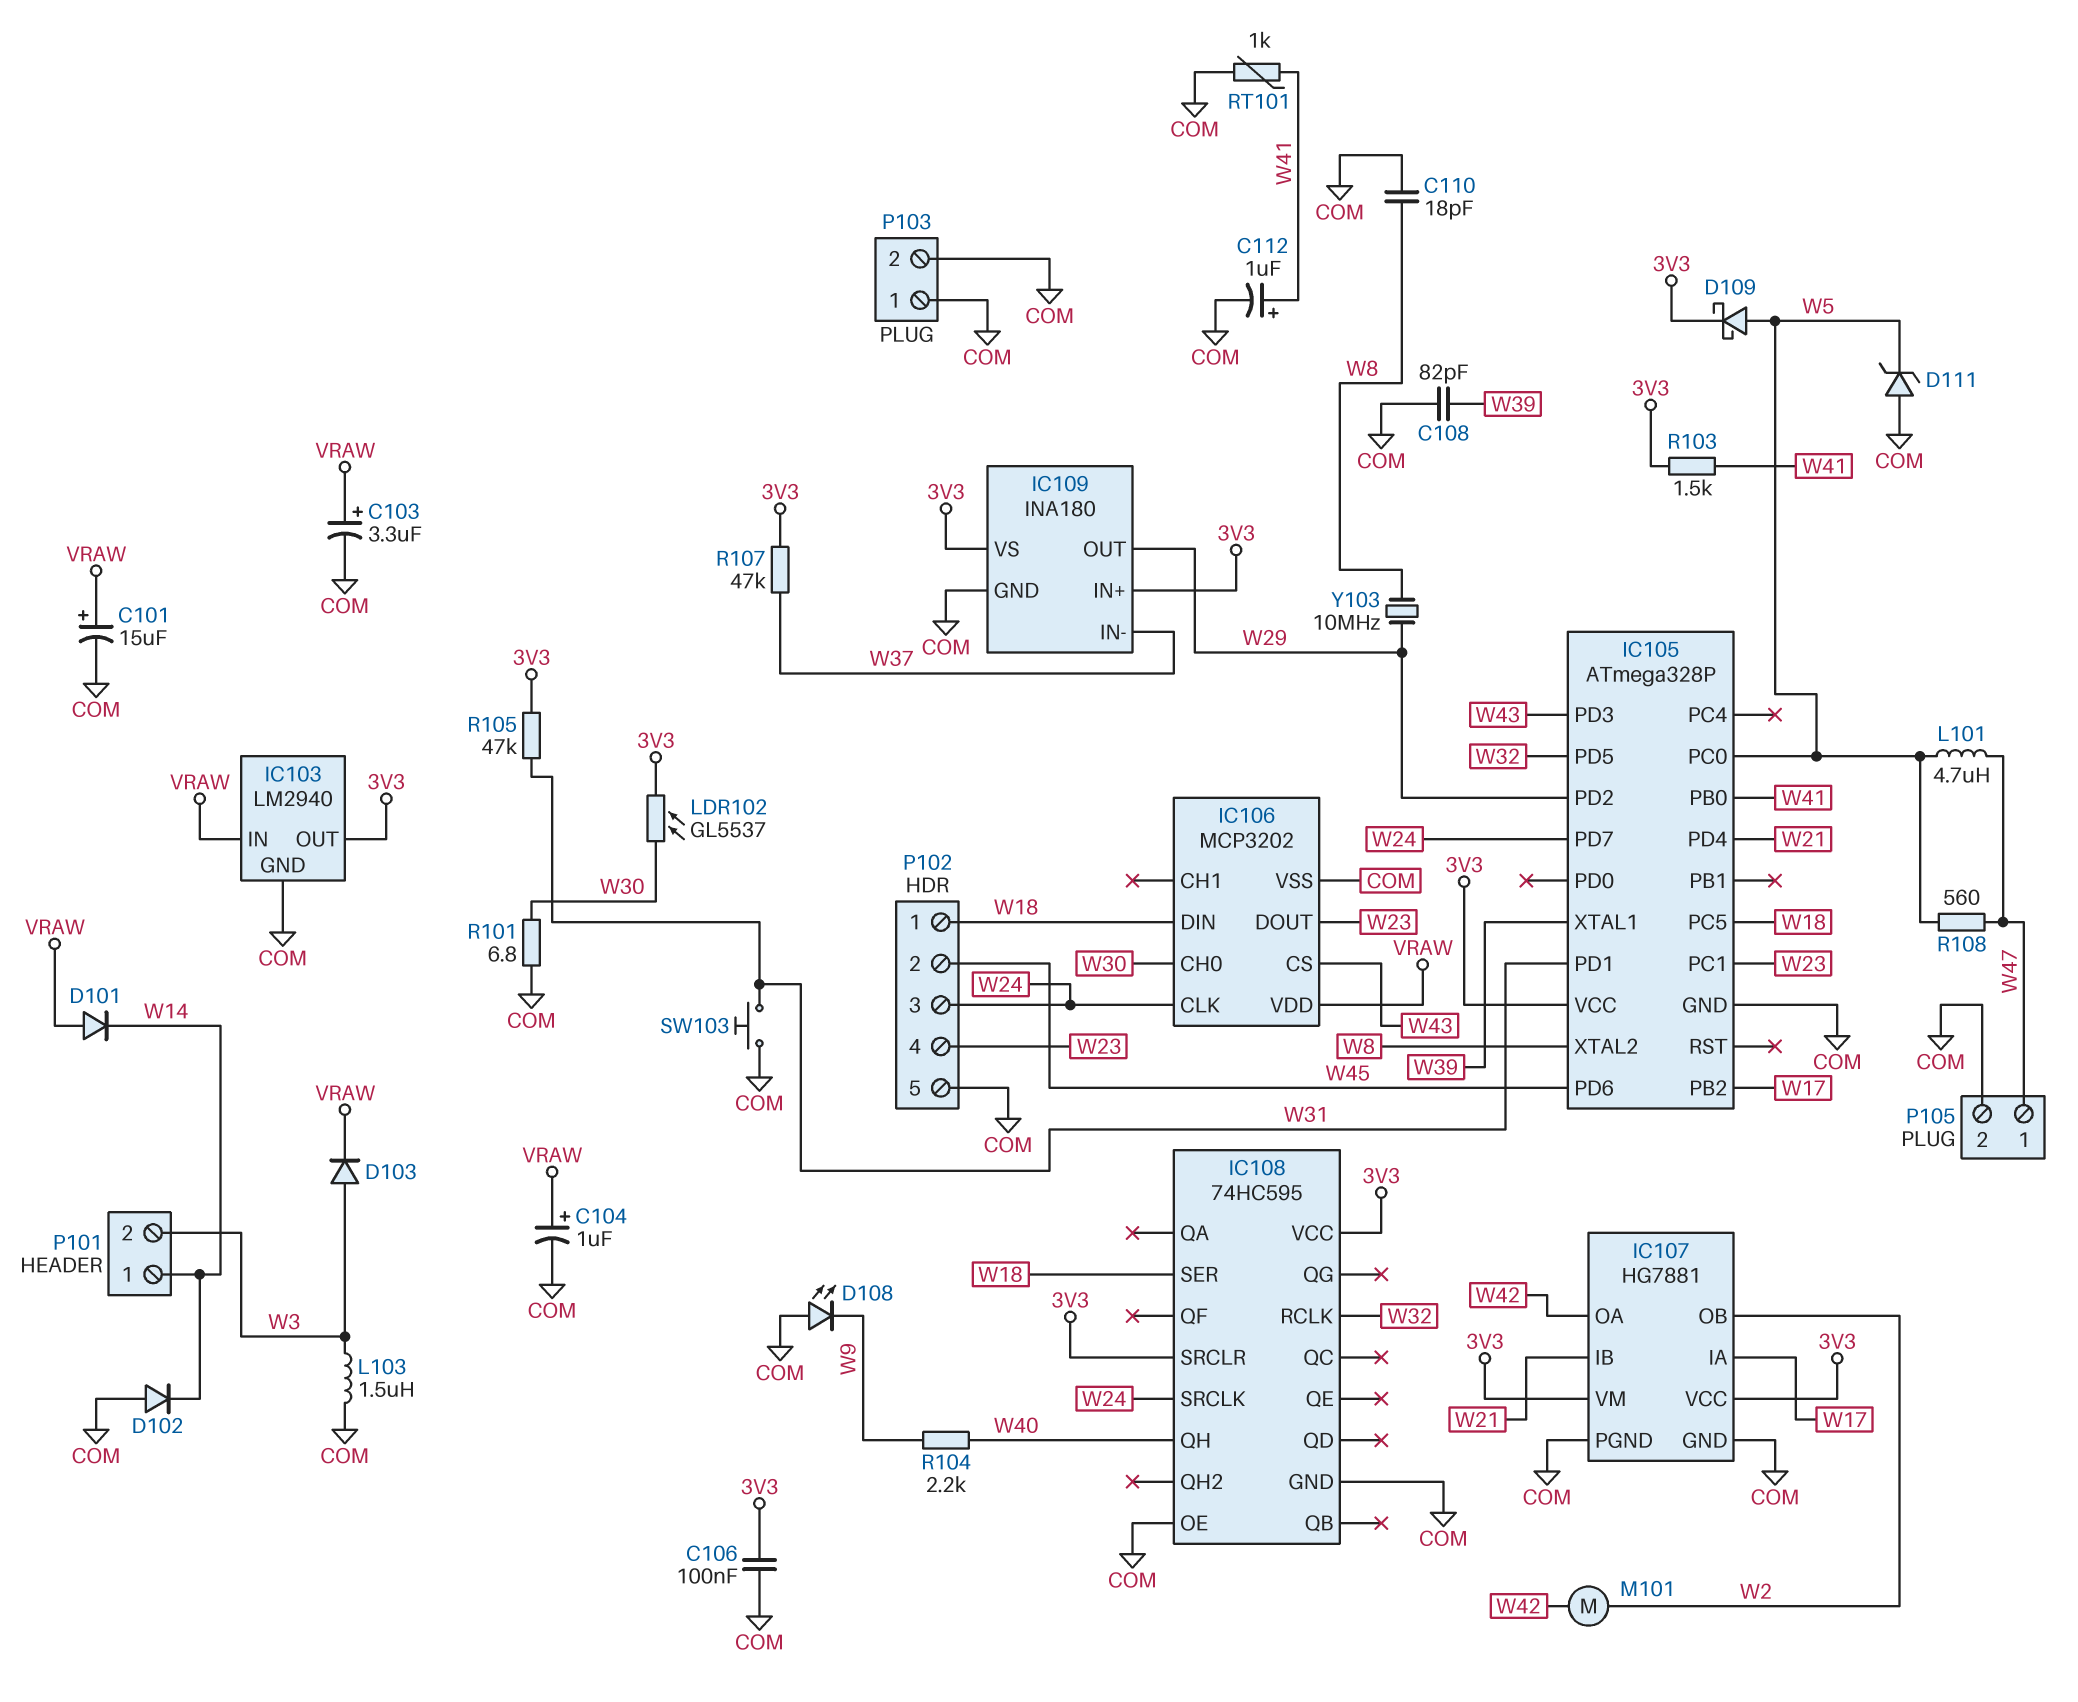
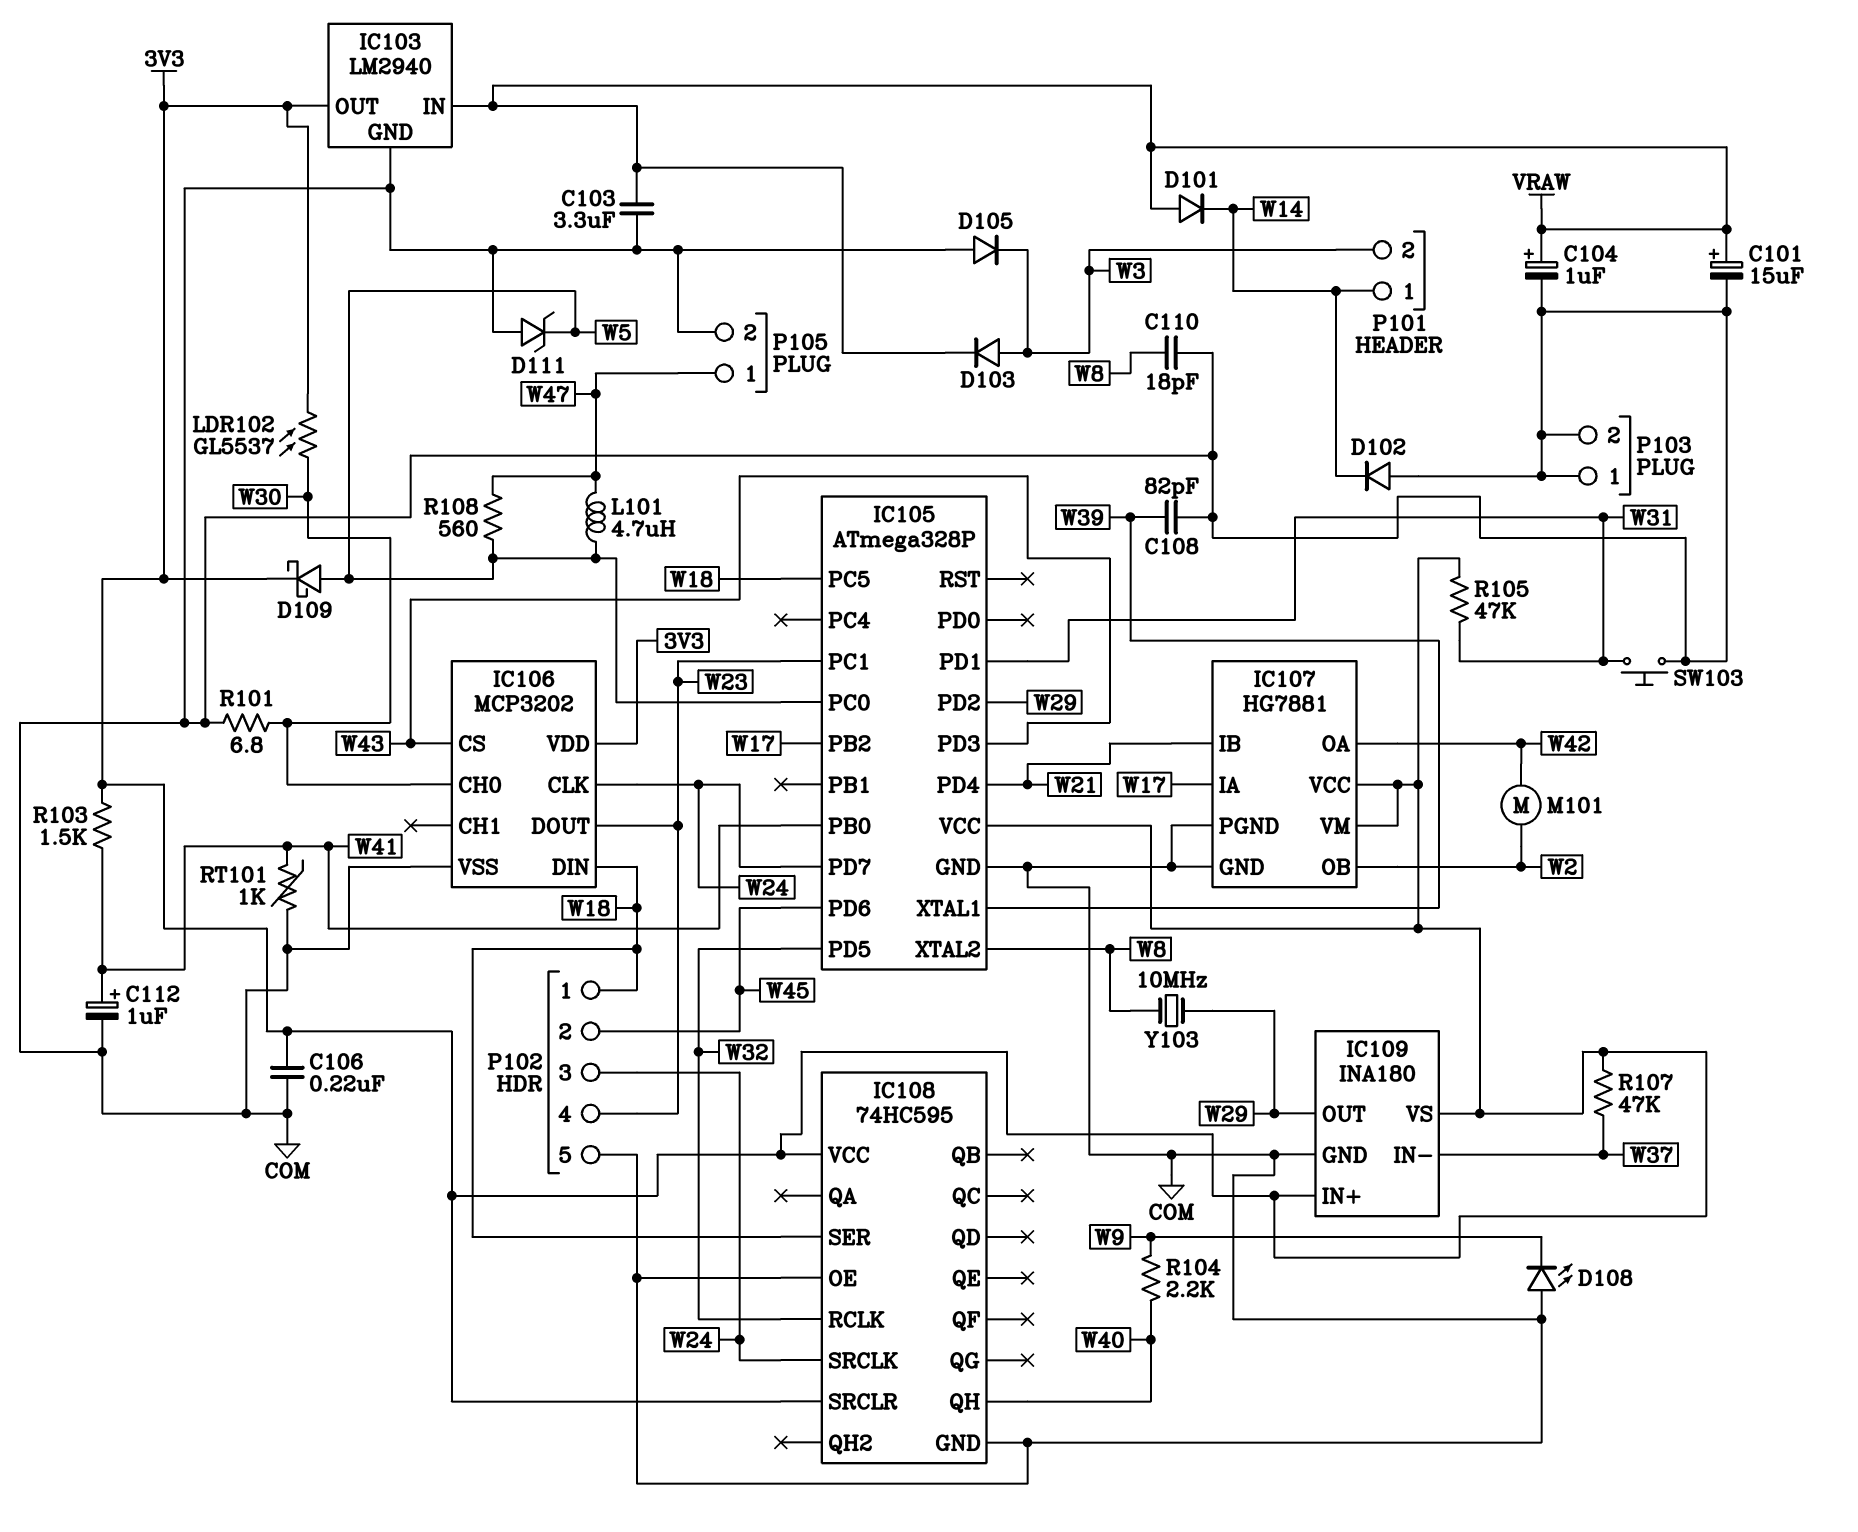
C103: 3.3uF (plus VRAW, minus COM) -> 3.3uF (COM, VRAW)
C106: 100nF (3V3, COM) -> 220nF (3V3, COM)
D105: none -> diode (A COM, K W3)
IC106 pin VDD: VRAW -> 3V3
L103: 1.5uH (COM, W3) -> none

